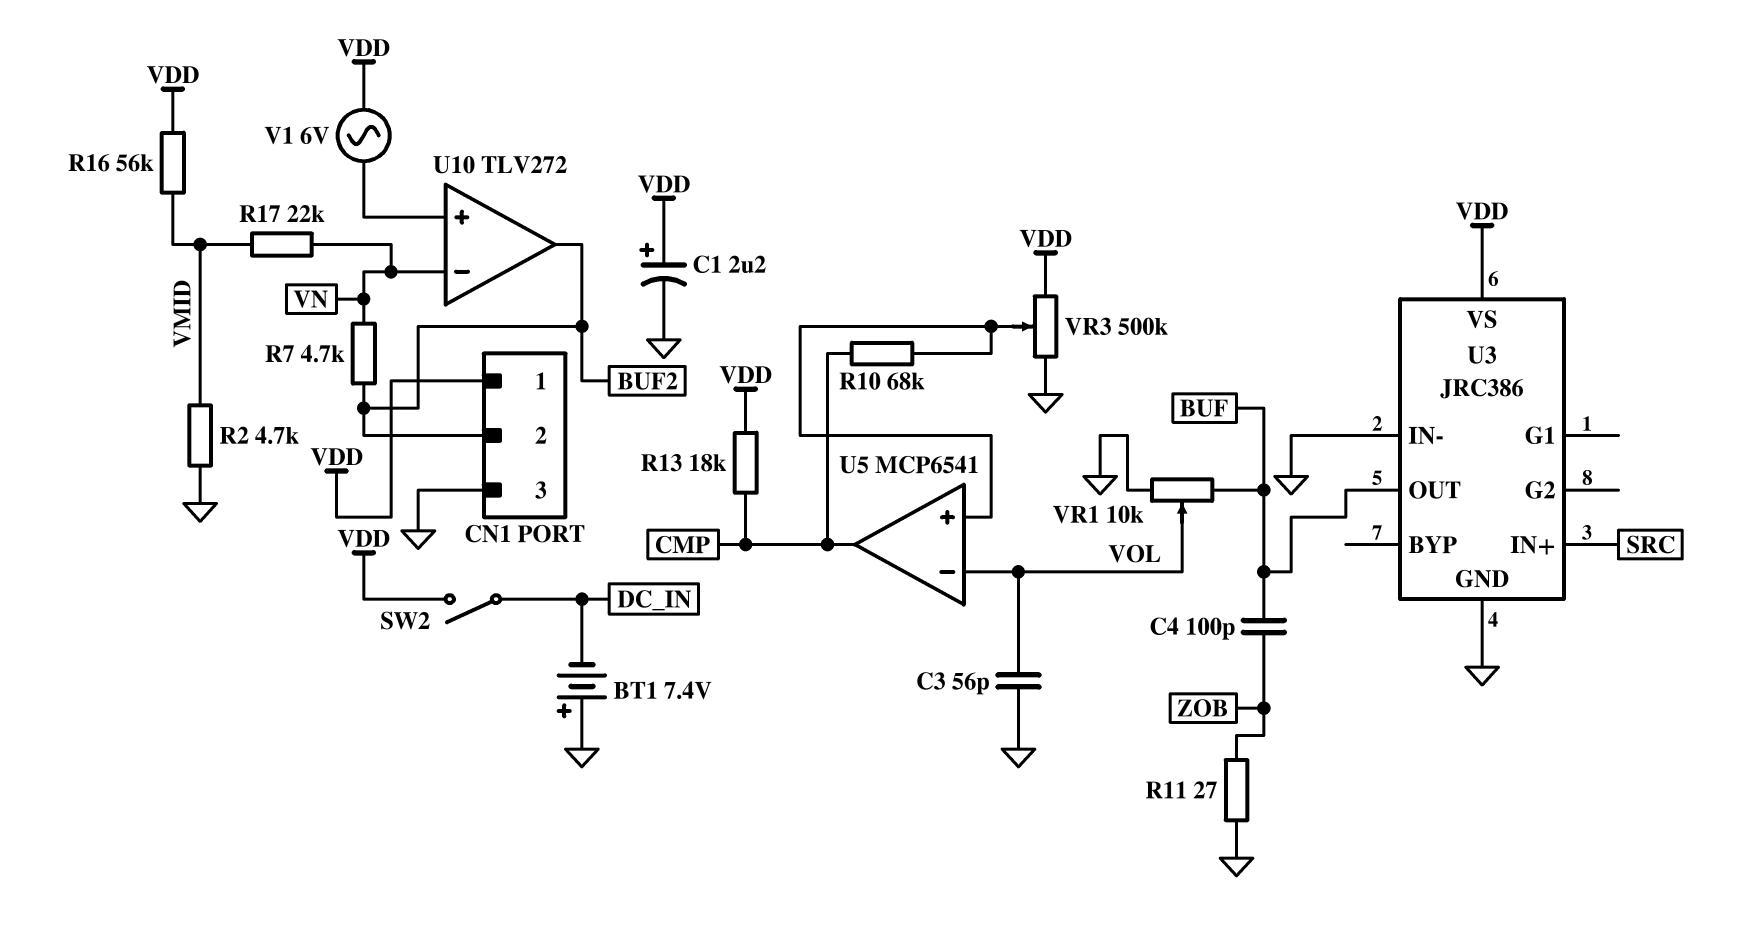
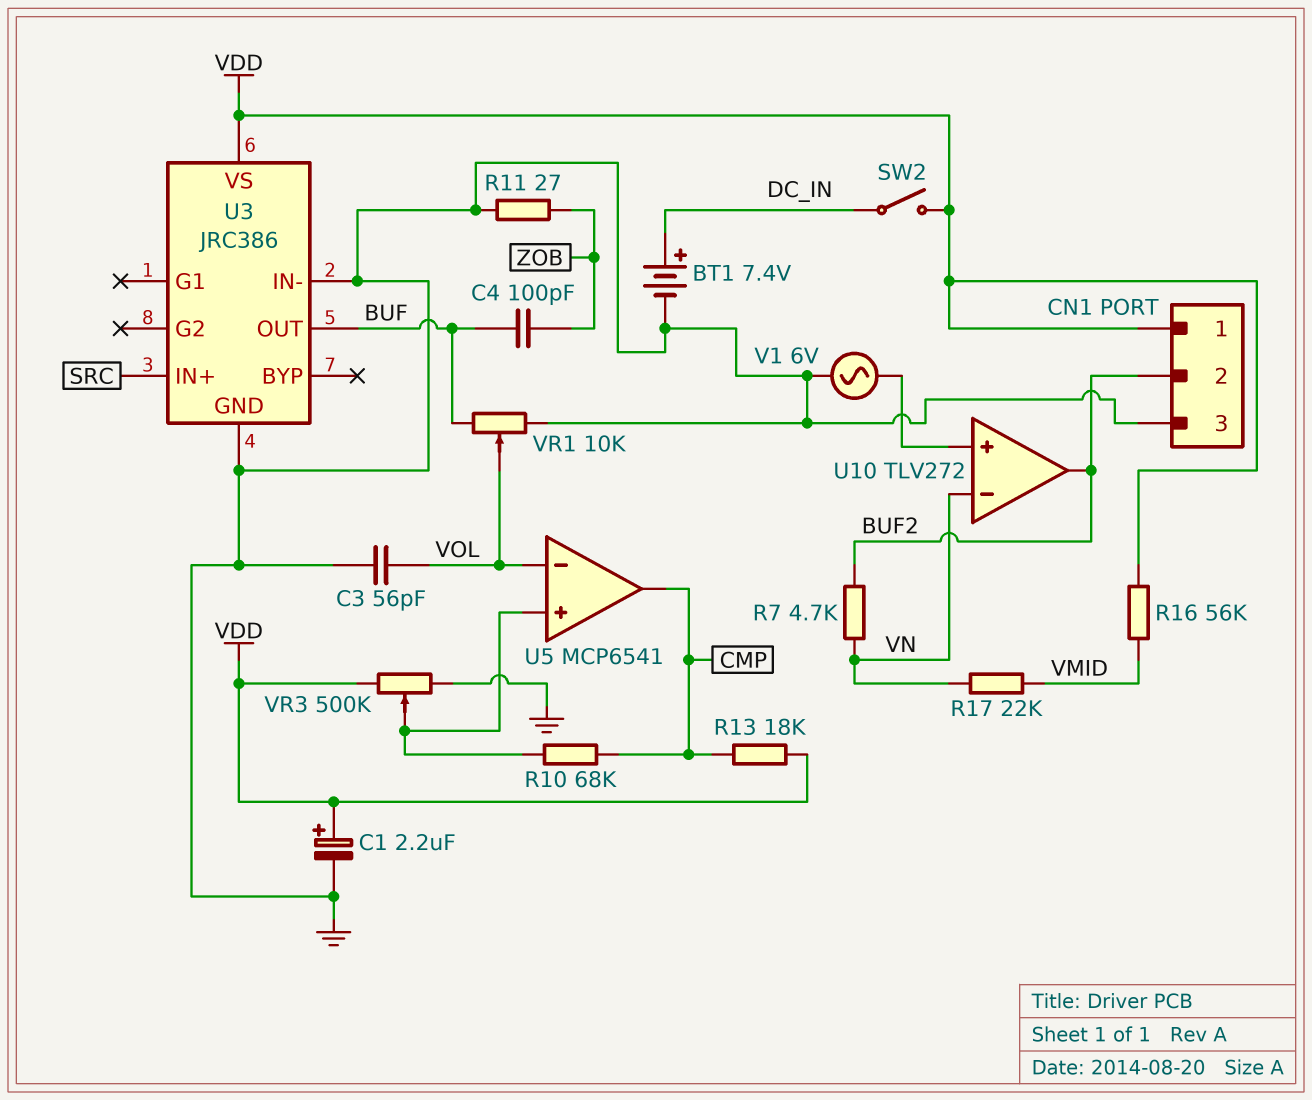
BT1: 7.4V (plus GND, minus DC_IN) -> 7.4V (plus DC_IN, minus GND)
R2: 4.7k (GND, VMID) -> none
V1: AC 6V (U10/in+, VDD) -> AC 6V (GND, U10/in+)

